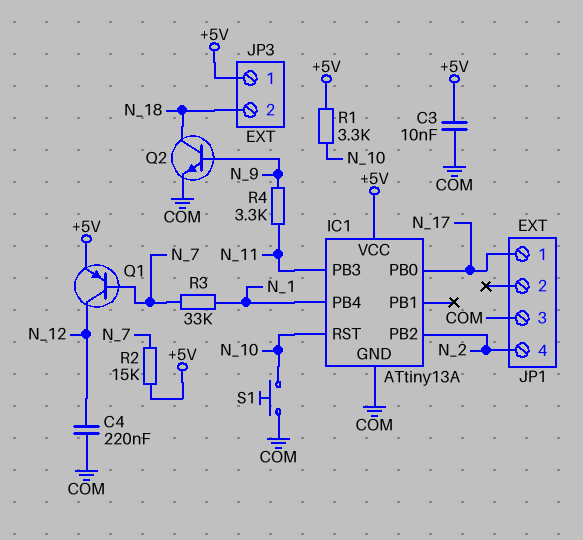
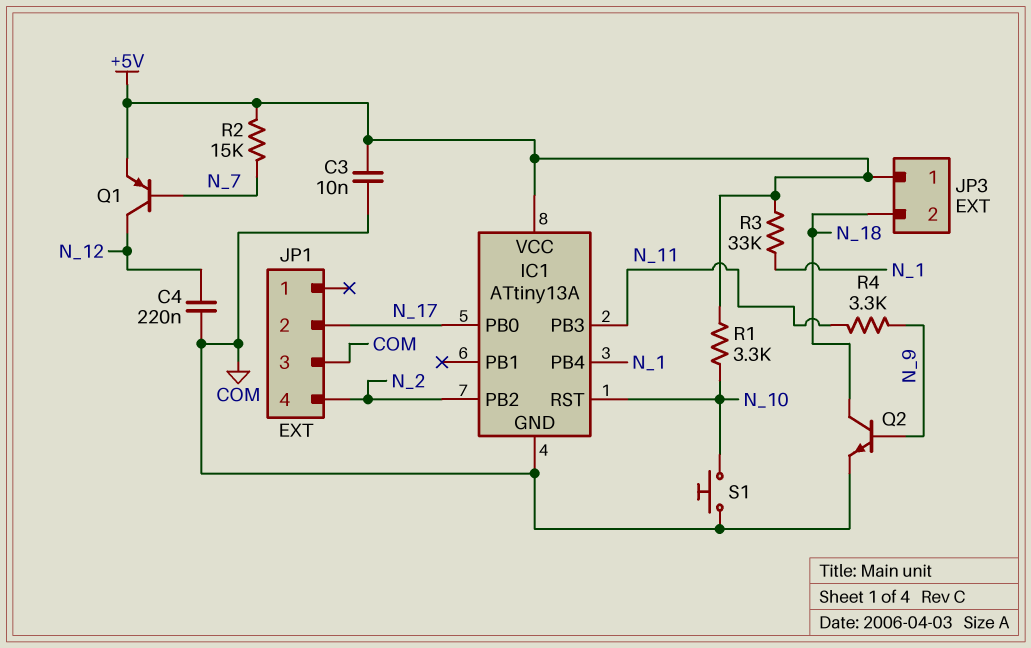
JP1 pin 1: N_17 -> none
JP1 pin 2: none -> N_17
R3: 33k (N_1, N_7) -> 33k (+5V, N_1)

